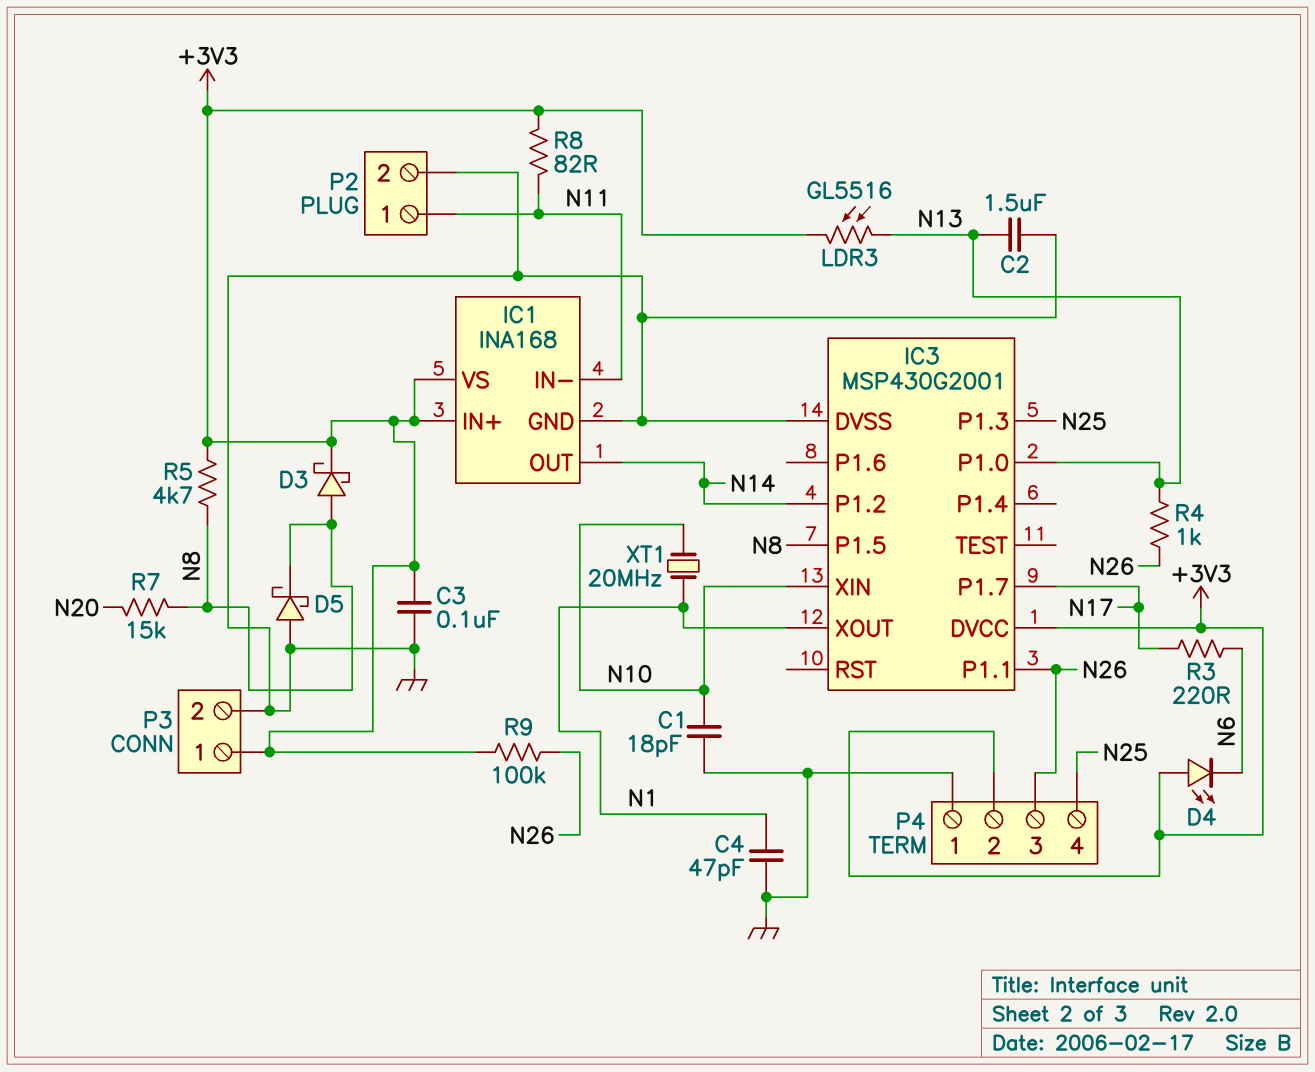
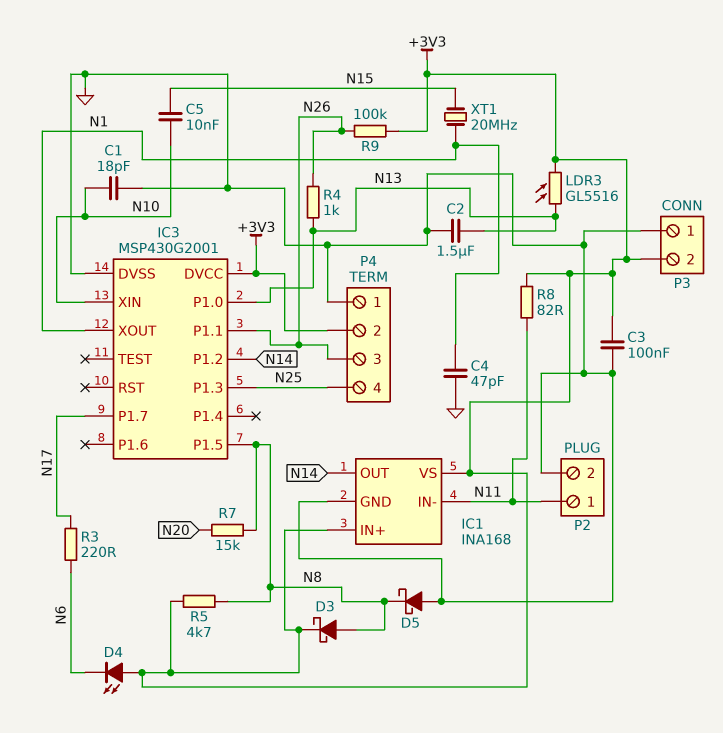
C5: none -> 10nF (N10, N15)
P3 pin 1: +3V3 -> GND
P3 pin 2: GND -> +3V3
XT1: 20MHz (N1, N10) -> 20MHz (N1, N15)

